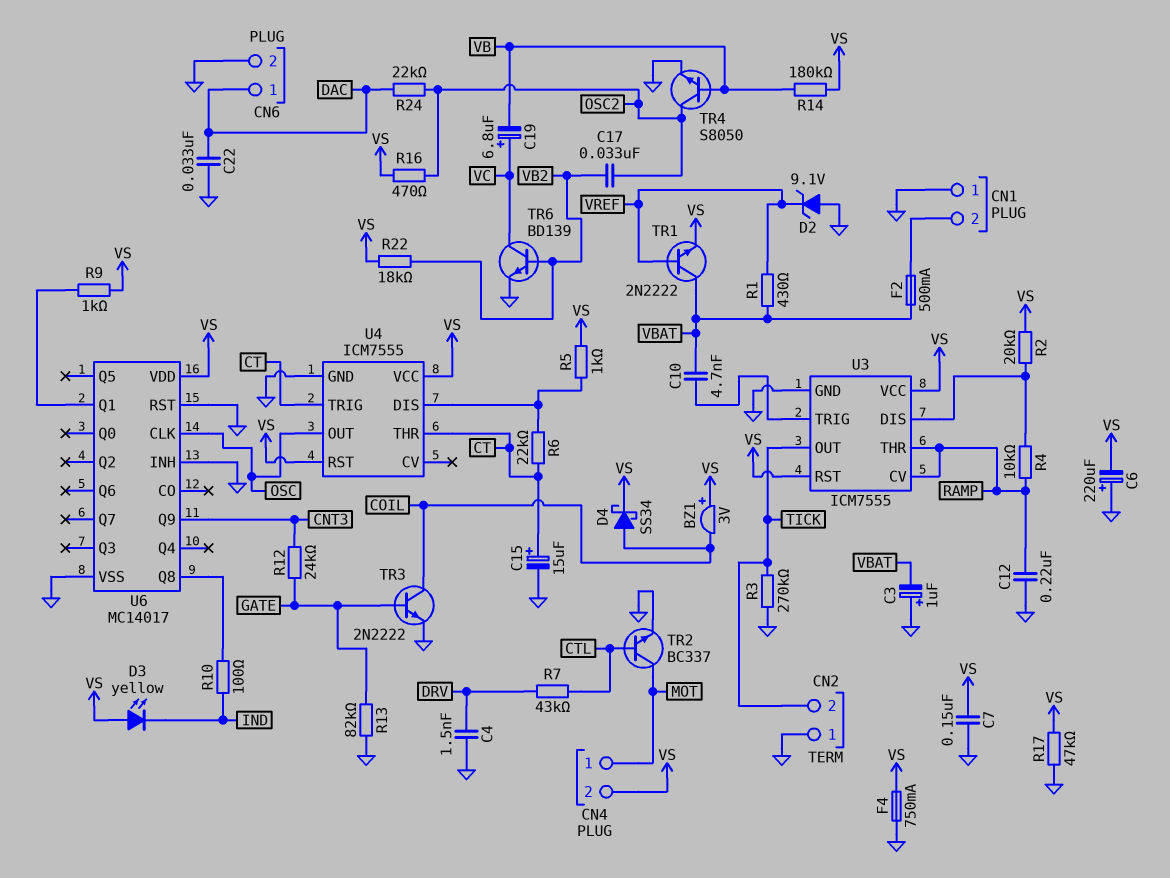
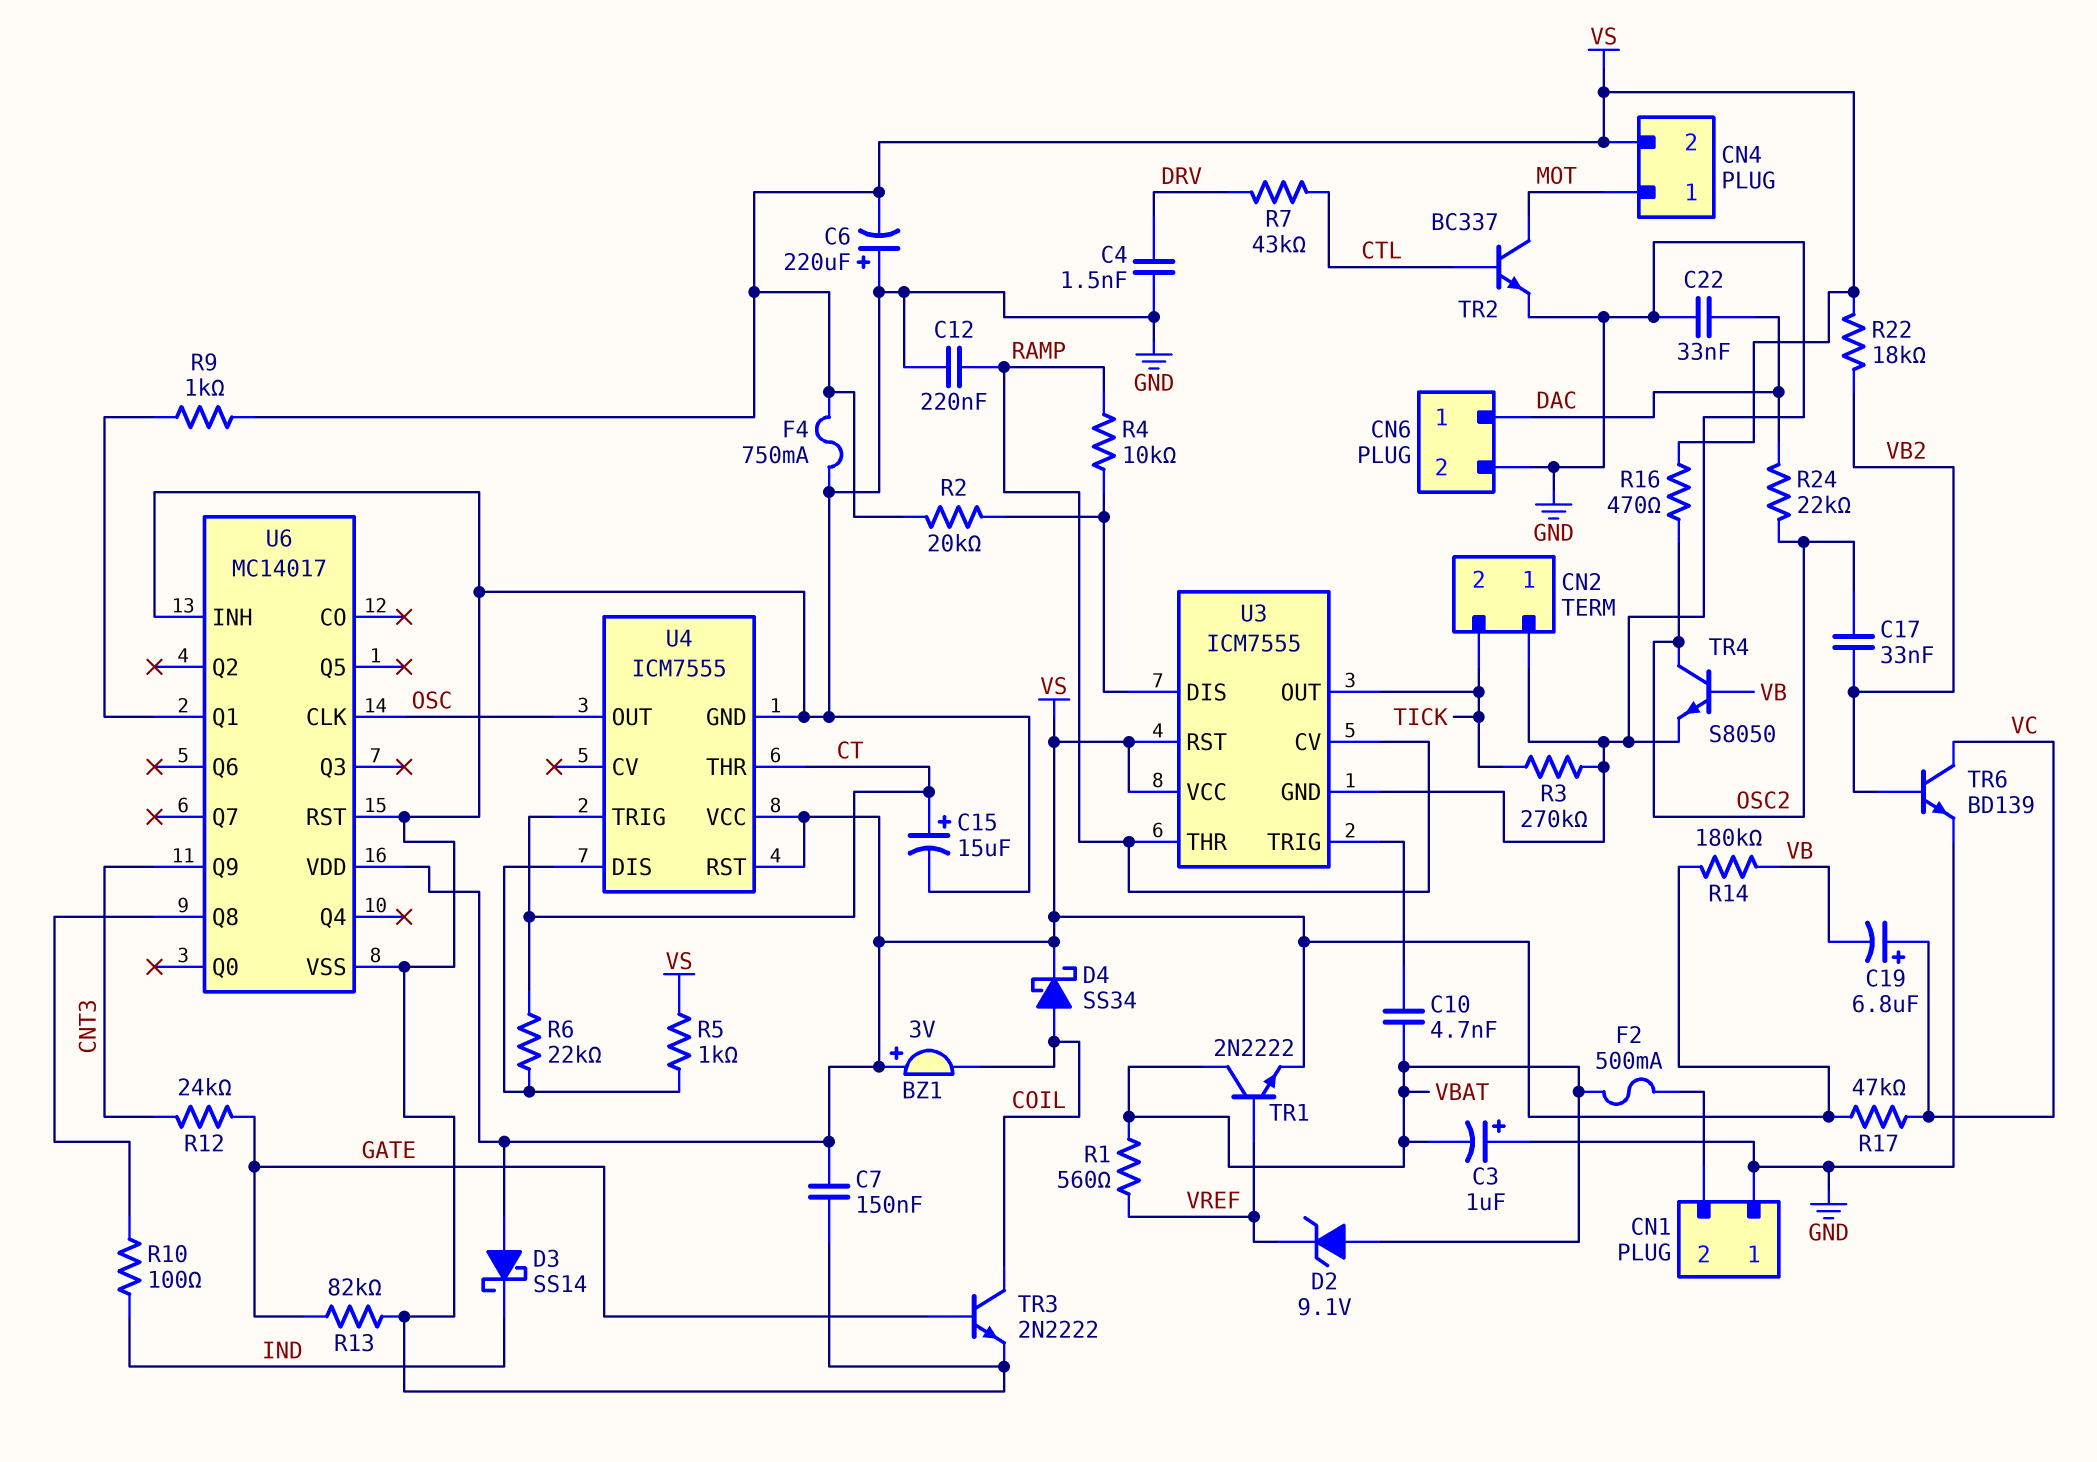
D2: zener 9.1V (A GND, K VREF) -> zener 9.1V (A VBAT, K VREF)
D3: LED yellow (A VS, K IND) -> schottky SS14 (A VS, K IND)
R1: 430 (VBAT, VREF) -> 560 (VBAT, VREF)
R17: 47k (GND, VS) -> 47k (VC, VS)

